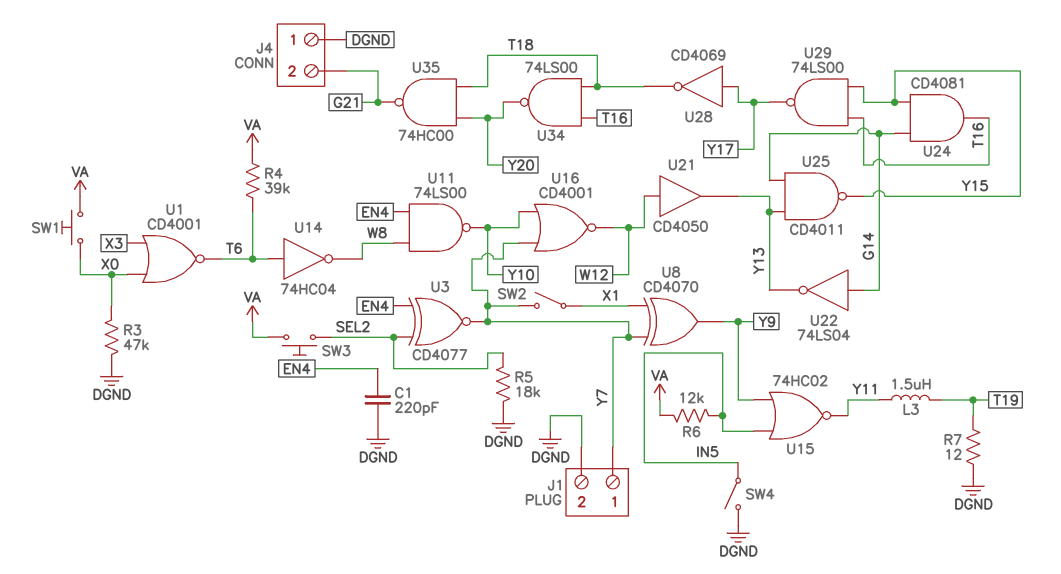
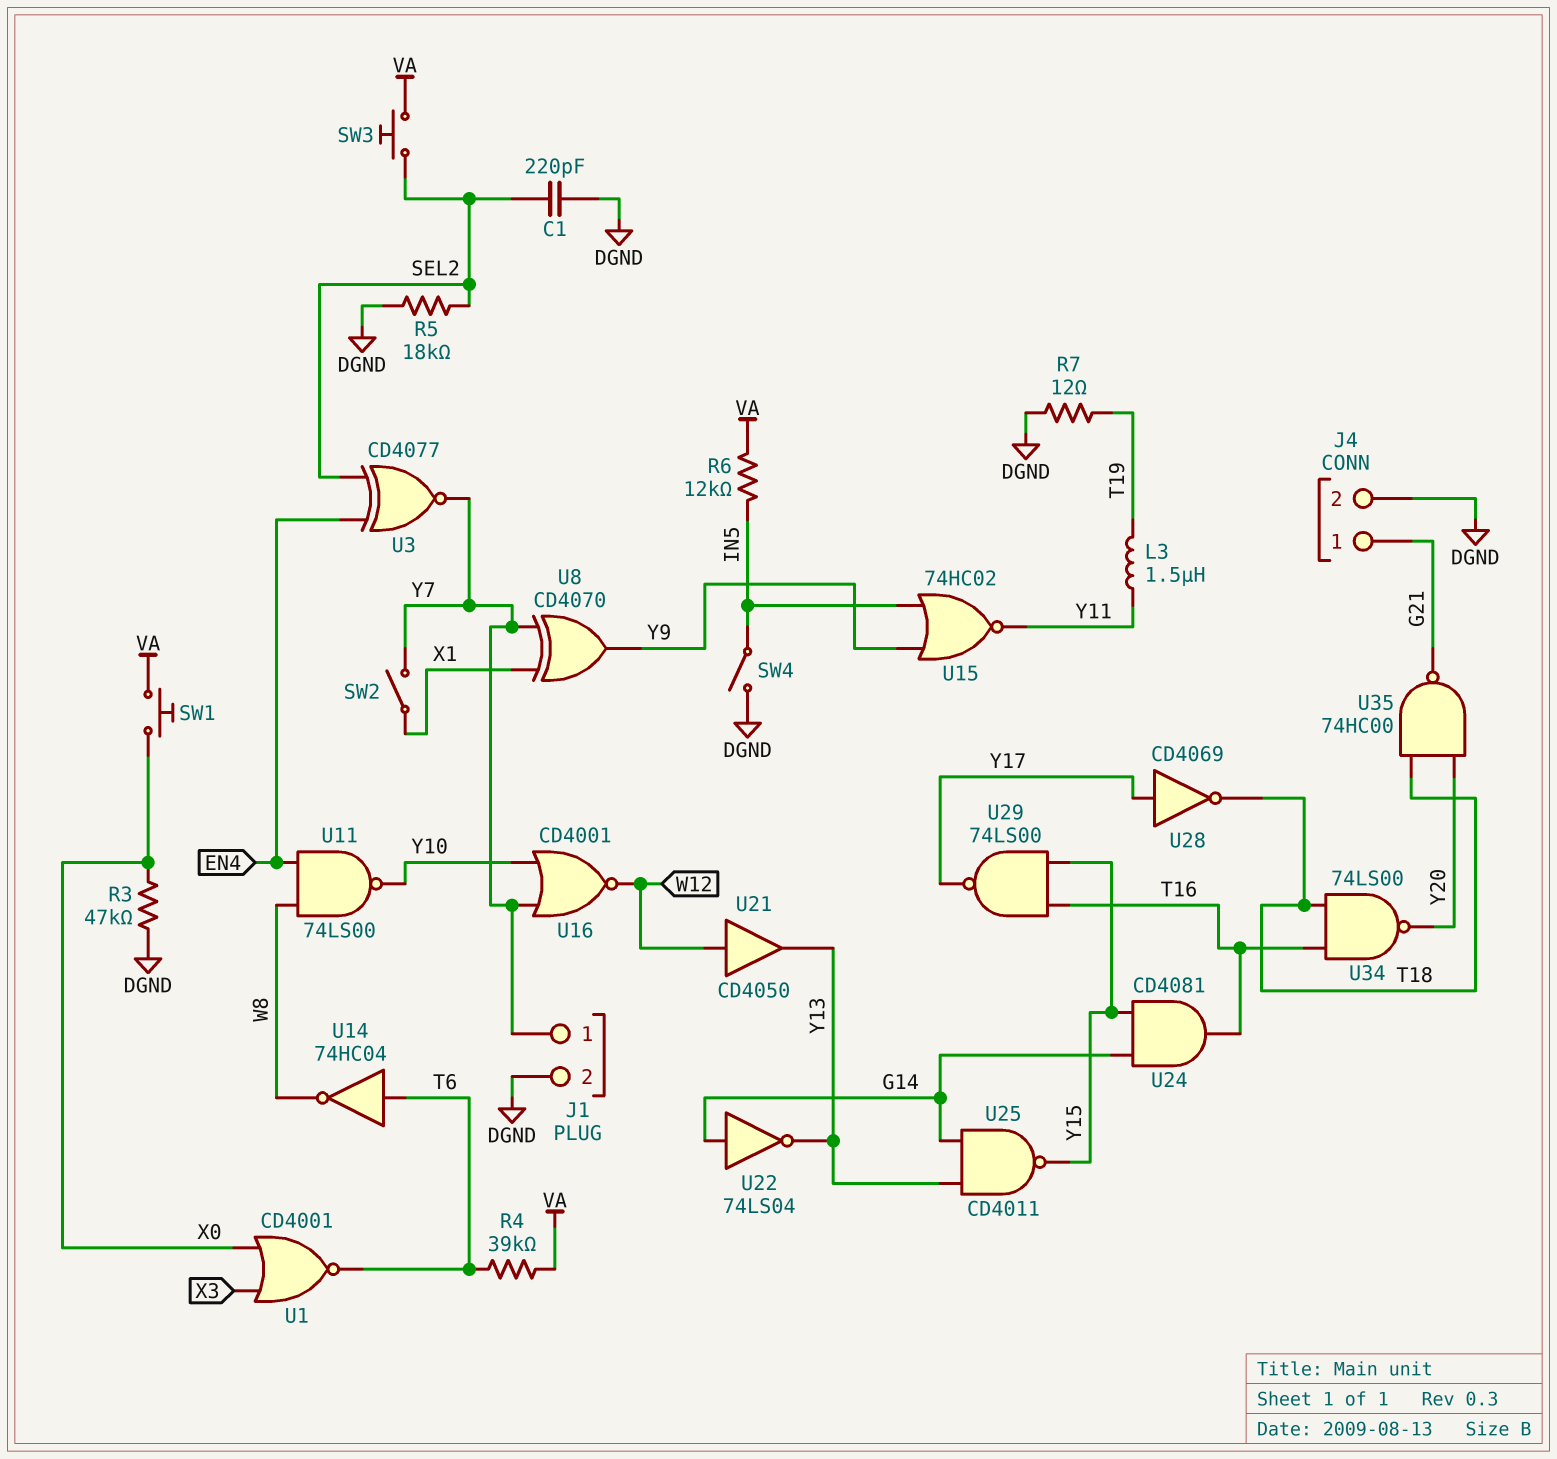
C1: 220pF (DGND, EN4) -> 220pF (DGND, SEL2)
J4 pin 1: DGND -> G21
J4 pin 2: G21 -> DGND

